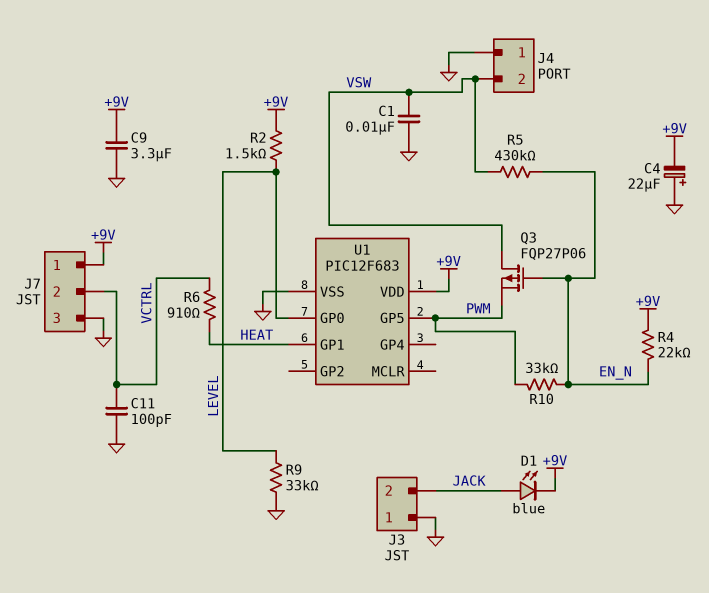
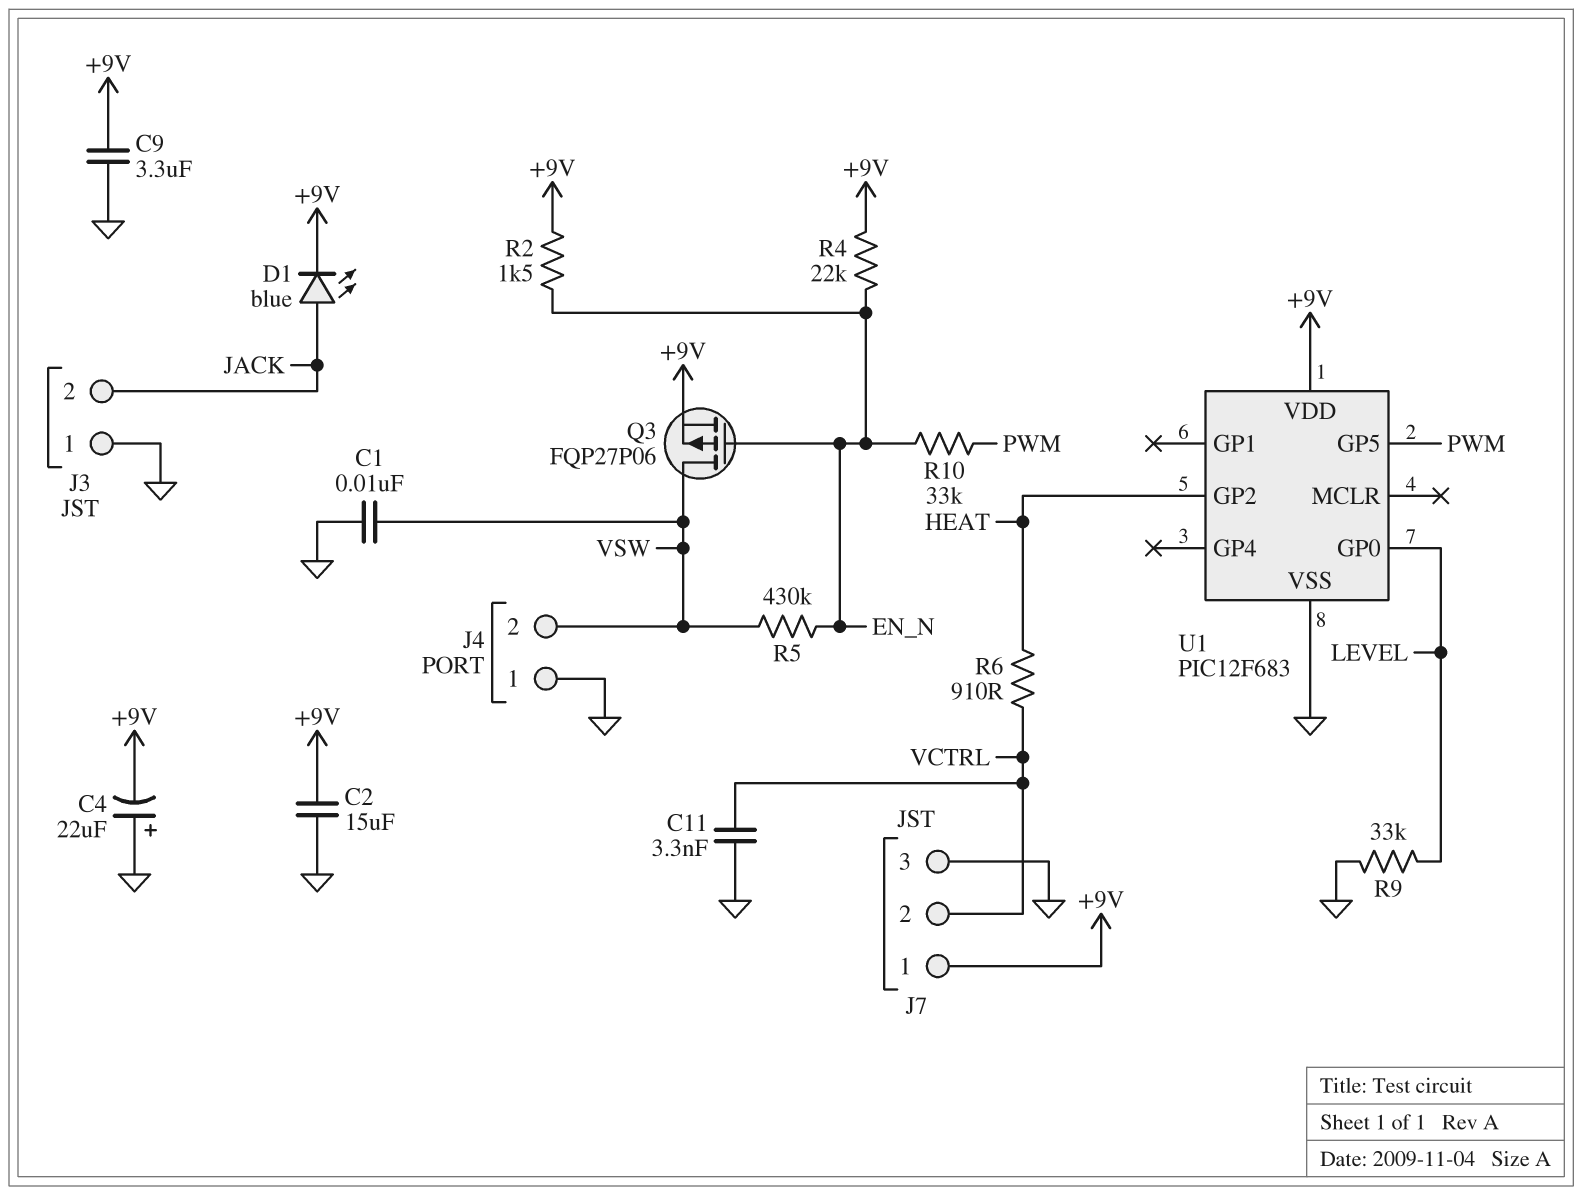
C2: none -> 15uF (+9V, GND)
C11: 100pF (GND, VCTRL) -> 3.3nF (GND, VCTRL)
Q3: PMOS FQP27P06 (G EN_N, D VSW, S PWM) -> PMOS FQP27P06 (G EN_N, D VSW, S +9V)
R2: 1.5k (+9V, LEVEL) -> 1.5k (+9V, EN_N)
U1 pin GP1: HEAT -> none
U1 pin GP2: none -> HEAT

